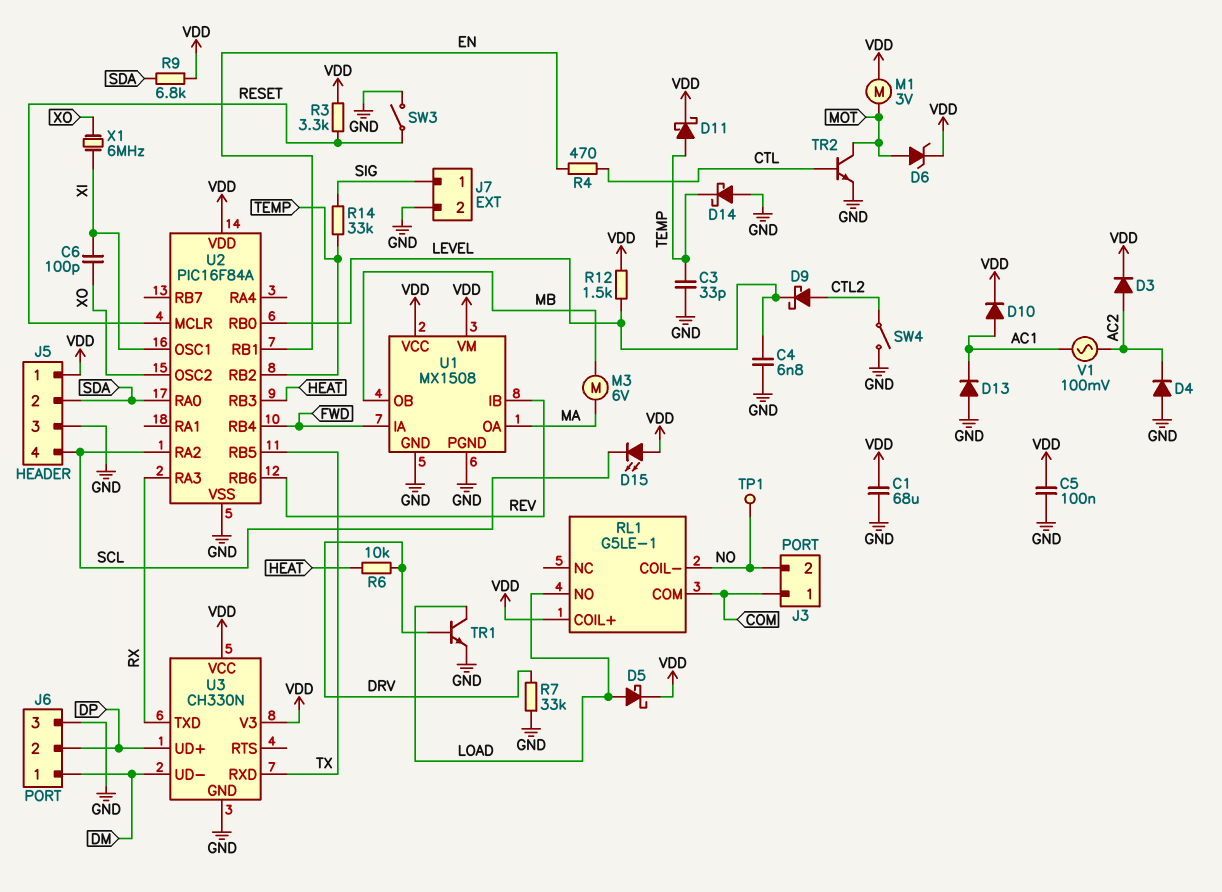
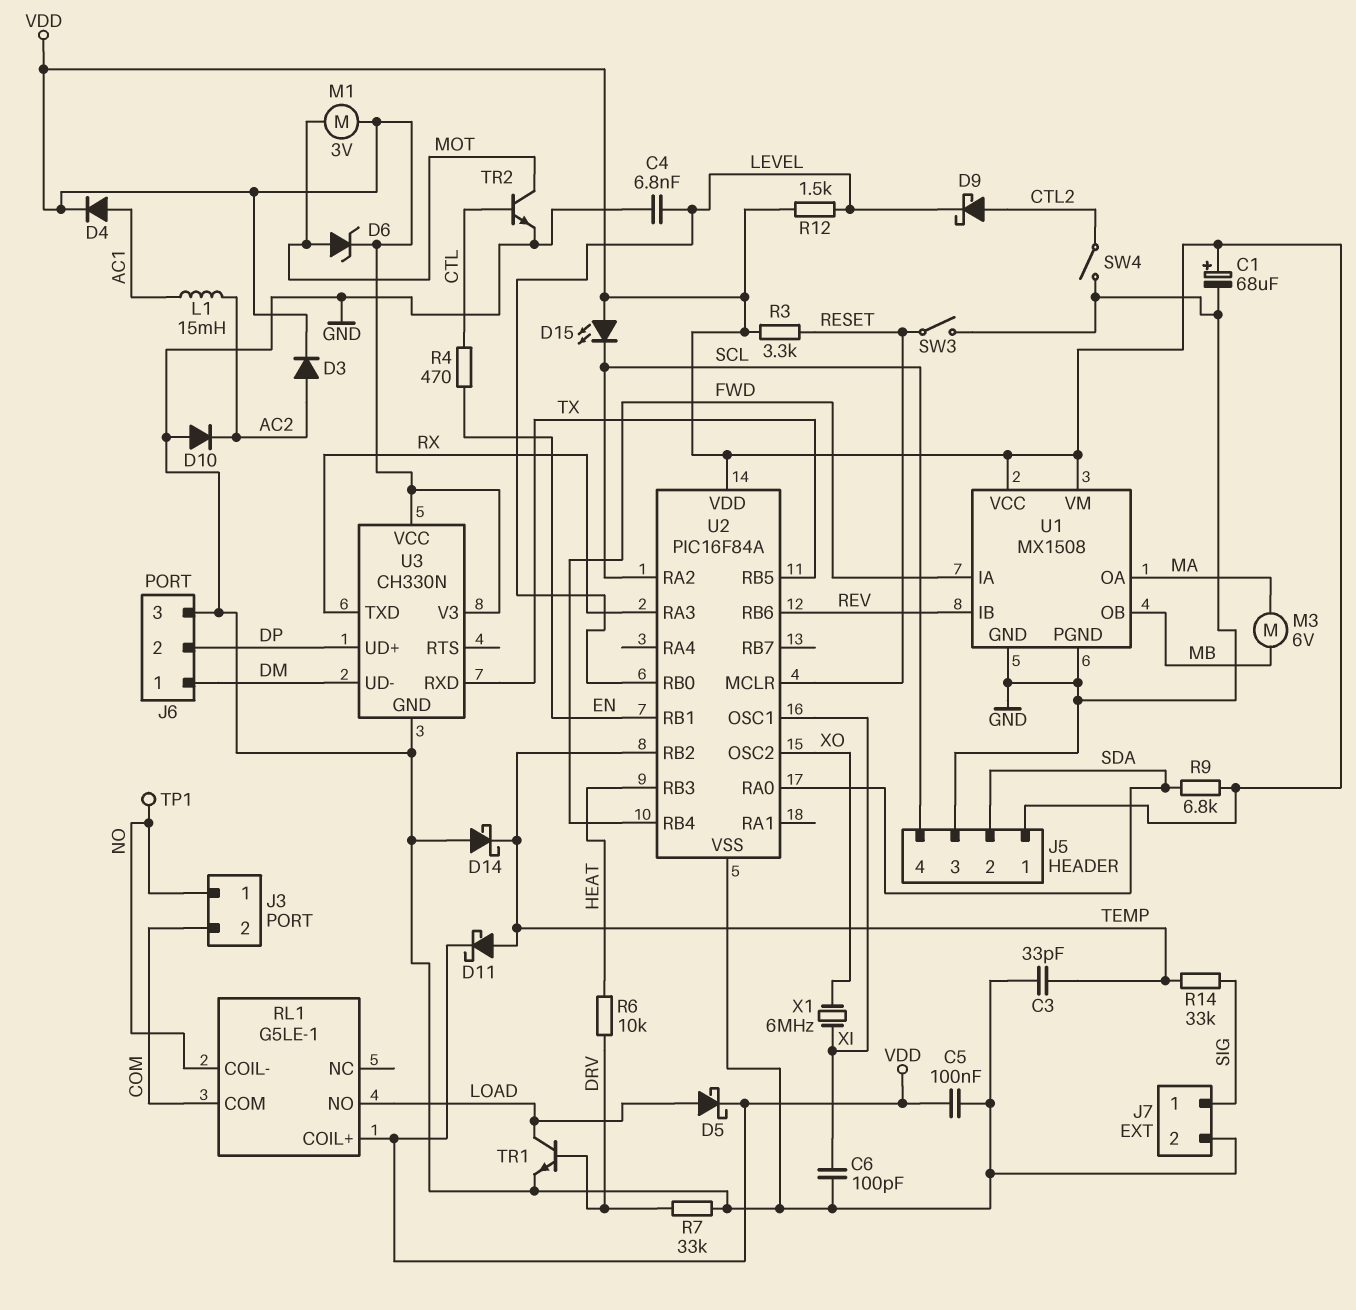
C1: 68uF (GND, VDD) -> 68uF (plus VDD, minus GND)
C6: 100pF (XI, XO) -> 100pF (GND, XI)
D4: diode (A GND, K AC2) -> diode (A AC1, K VDD)
D10: diode (A AC1, K VDD) -> diode (A GND, K AC2)
D13: diode (A GND, K AC1) -> none
J3 pin 1: COM -> NO
J3 pin 2: NO -> COM
L1: none -> 15mH (AC1, AC2)
V1: AC 100mV (AC1, AC2) -> none

